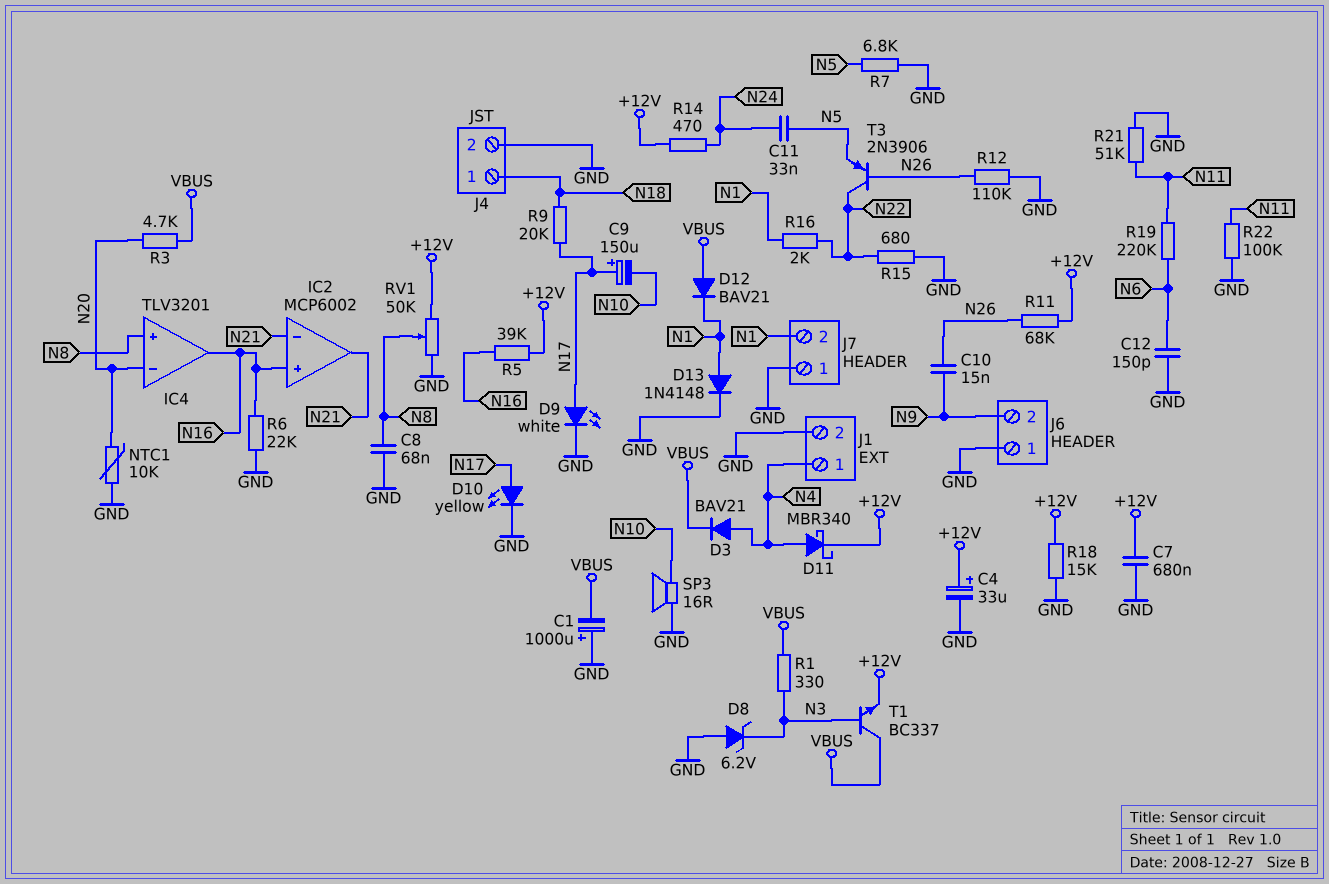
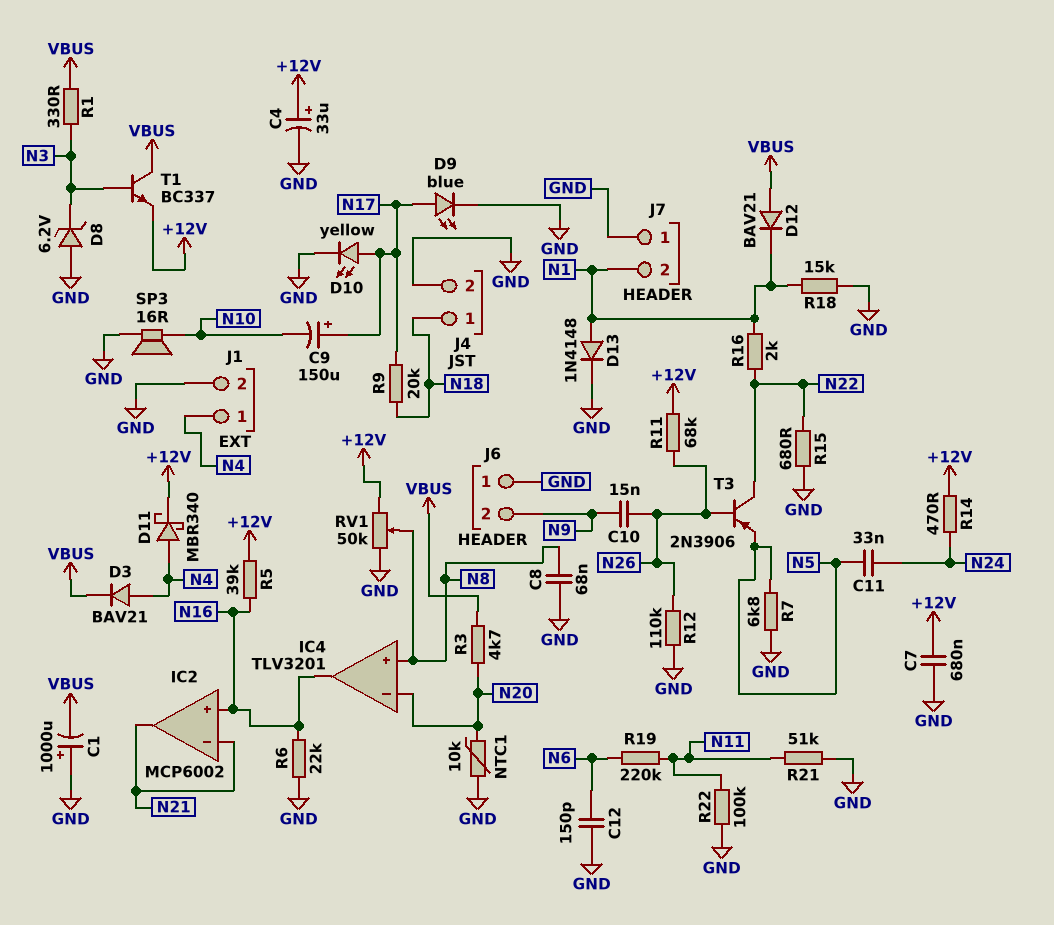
D9: LED white (A N17, K GND) -> LED blue (A N17, K GND)
R18: 15k (+12V, GND) -> 15k (GND, N1)

